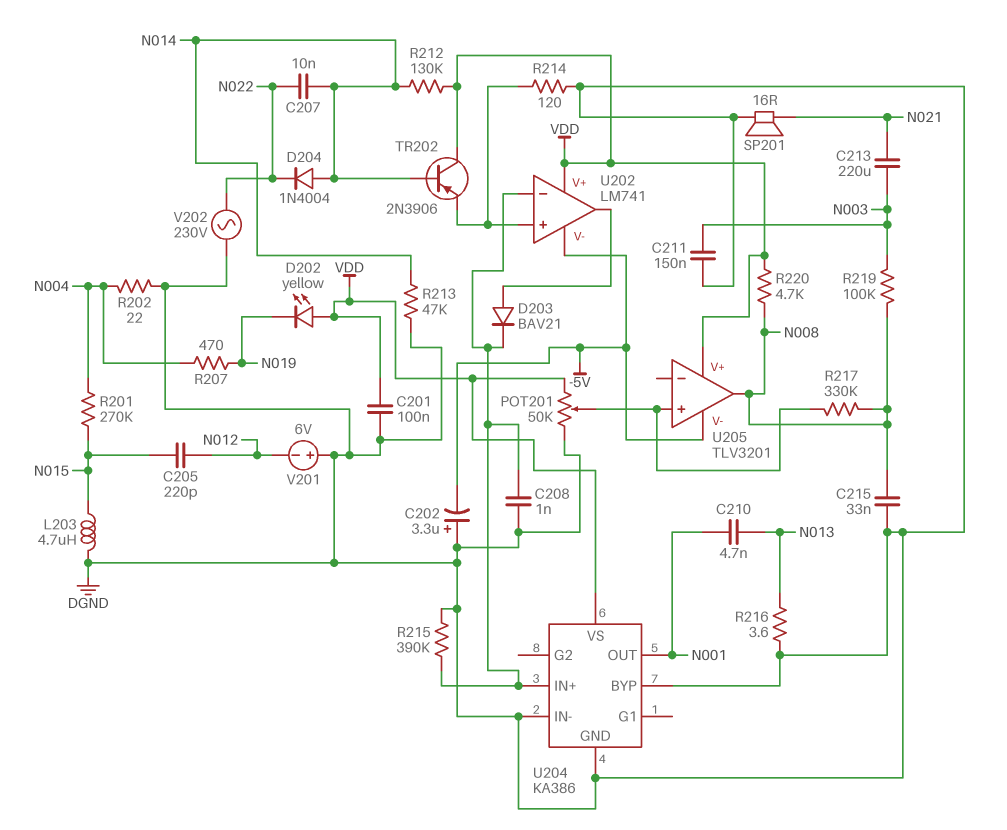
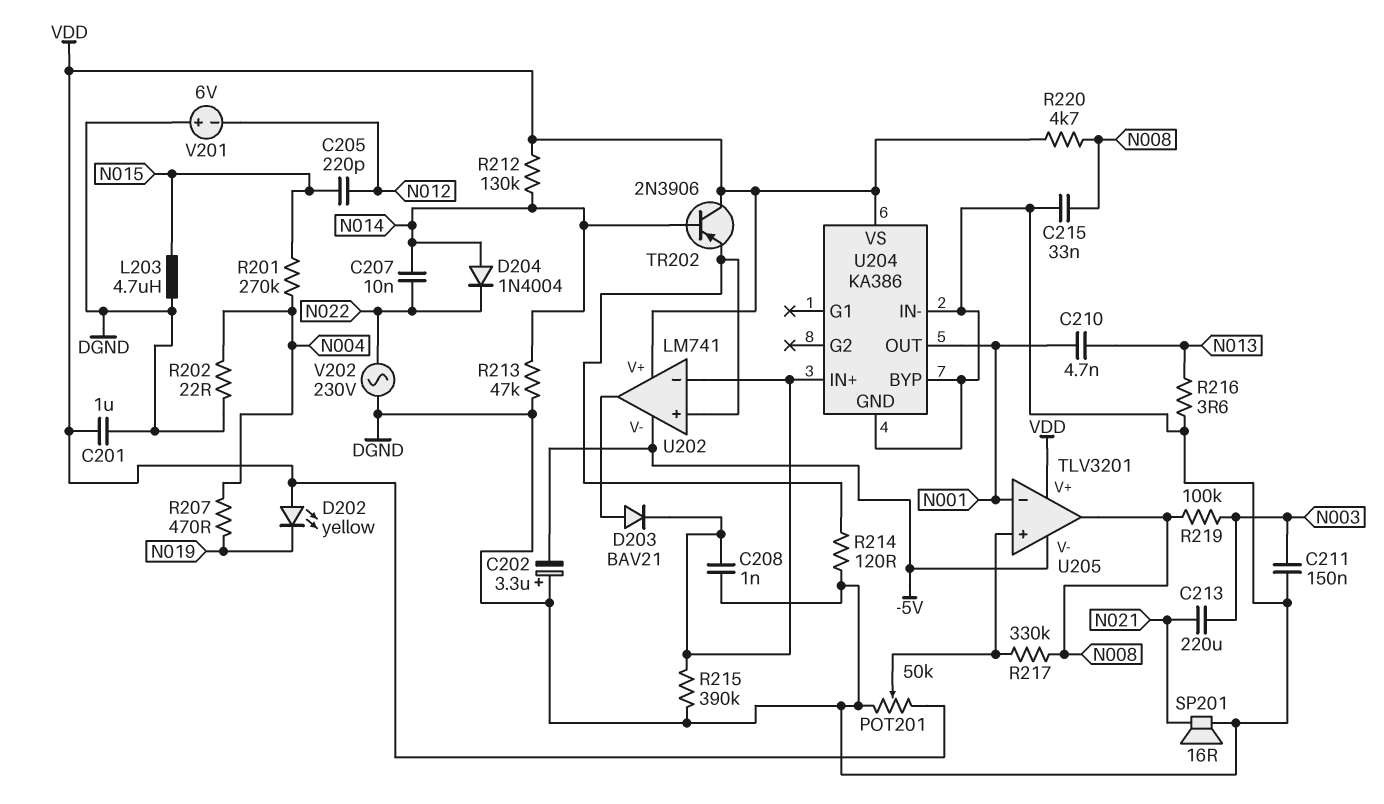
C201: 100nF (DGND, VDD) -> 1uF (DGND, VDD)
U205 pin in-: none -> N001

